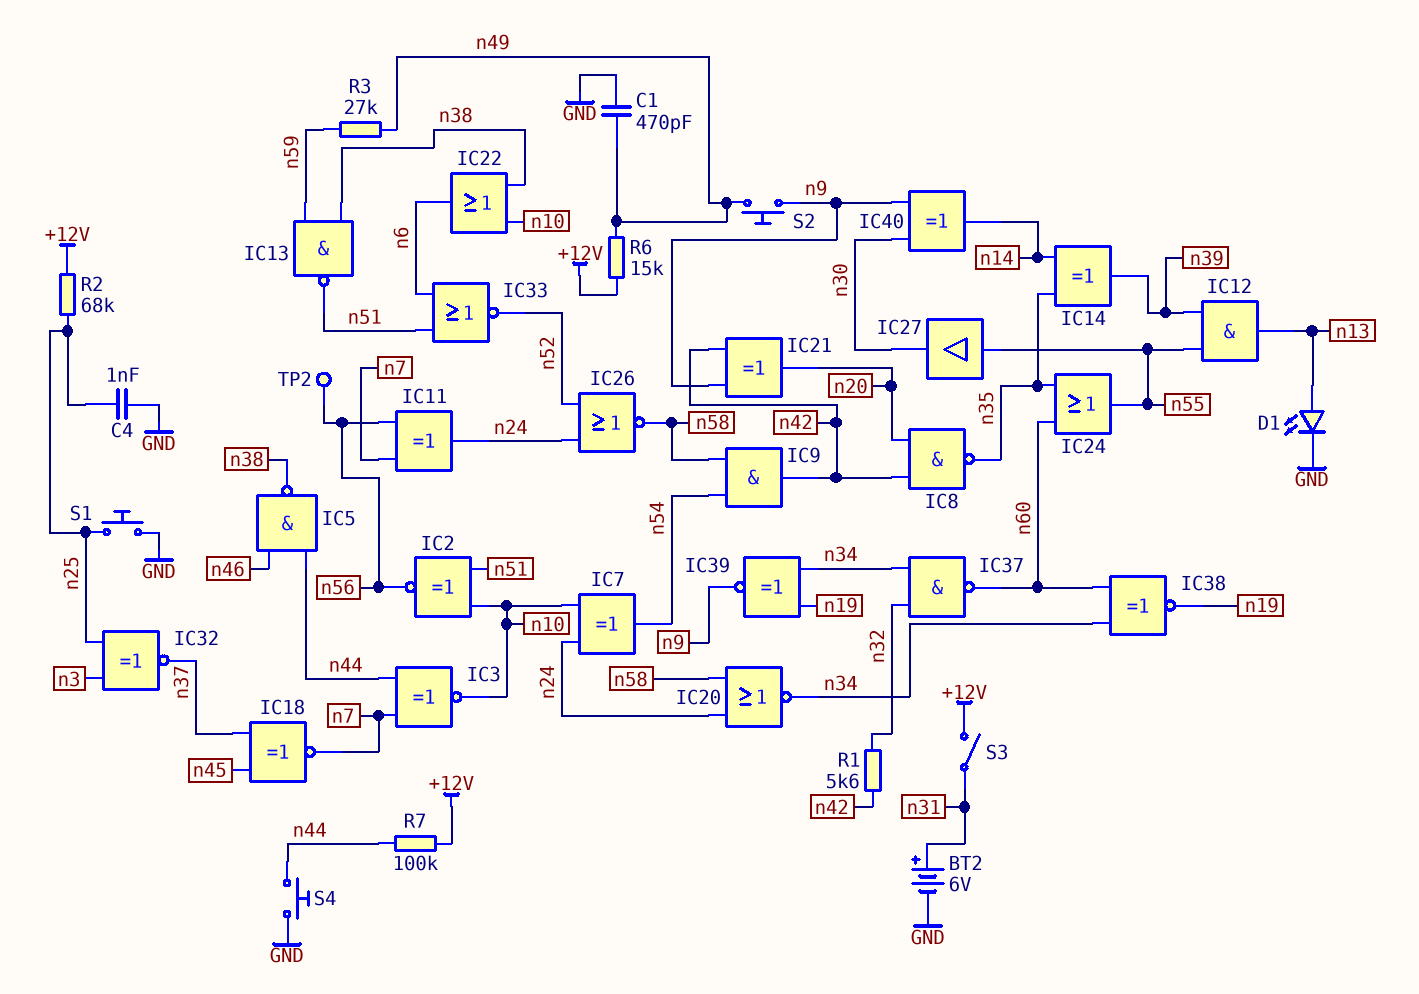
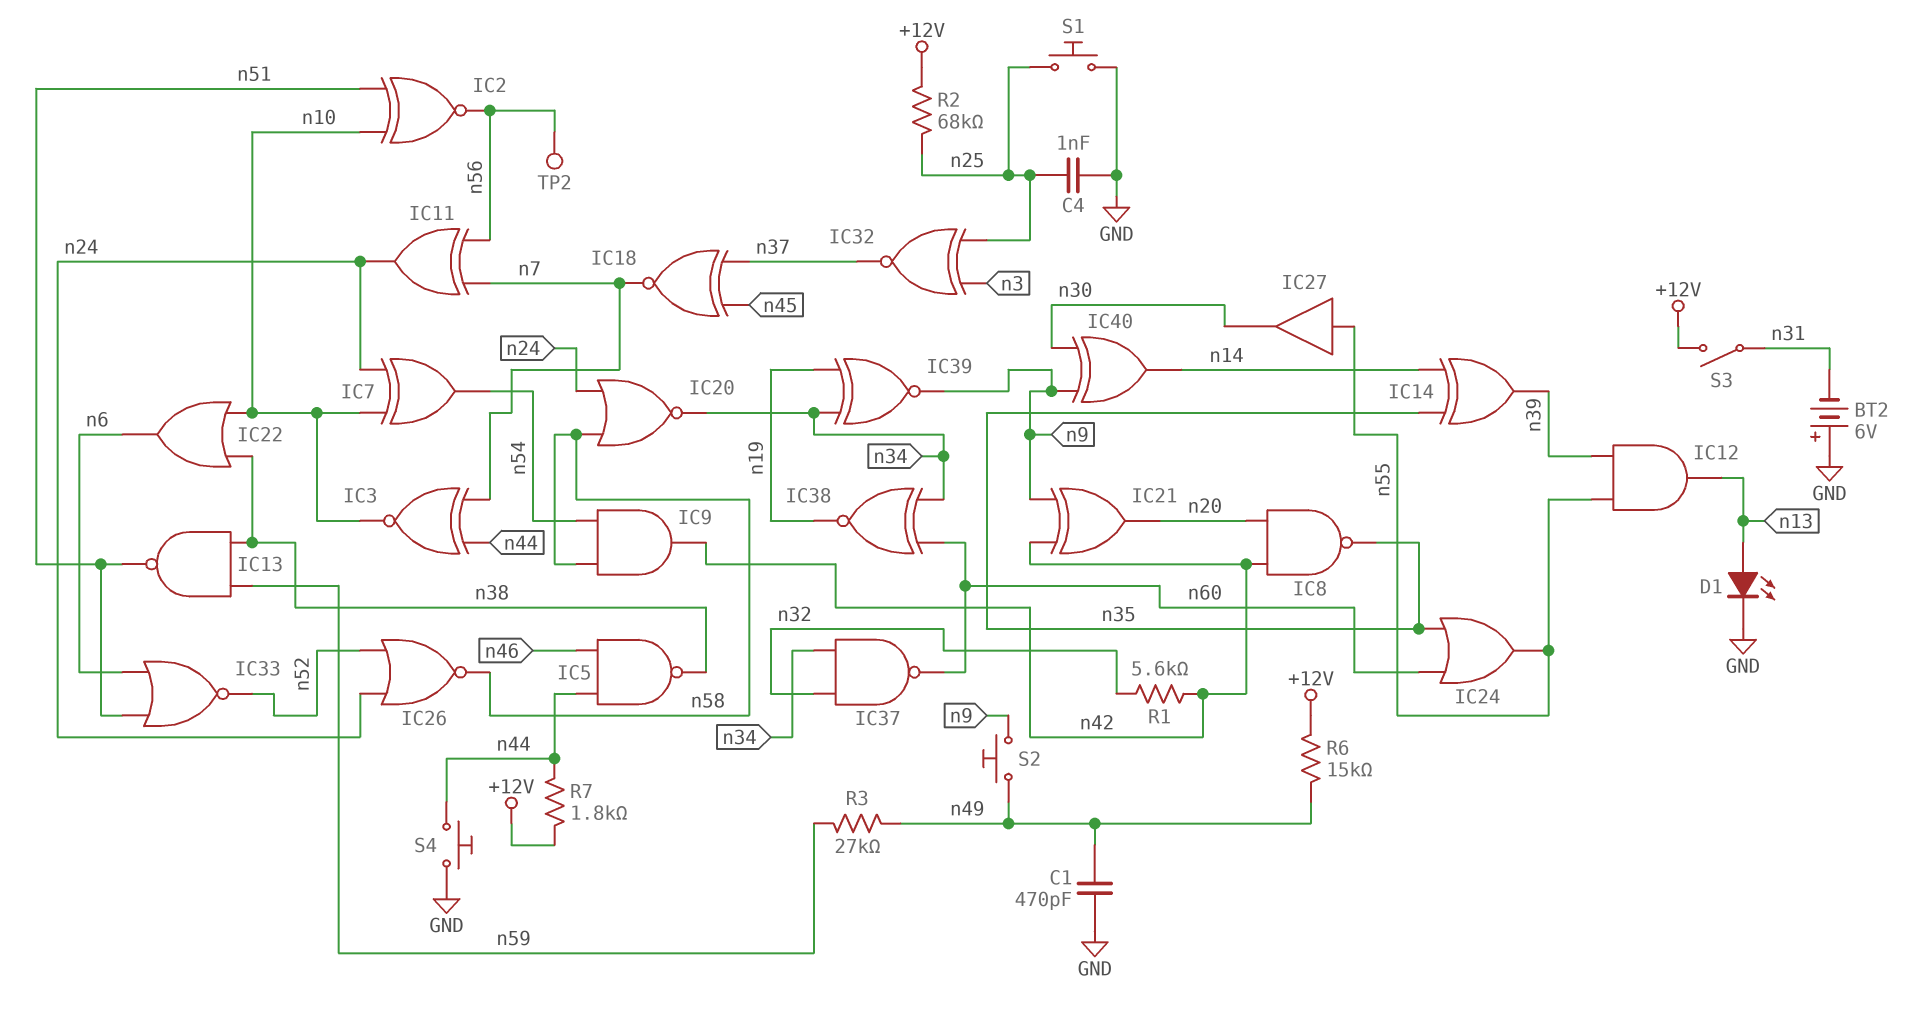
BT2: 6V (plus n31, minus GND) -> 6V (plus GND, minus n31)
R7: 100k (+12V, n44) -> 1.8k (+12V, n44)

